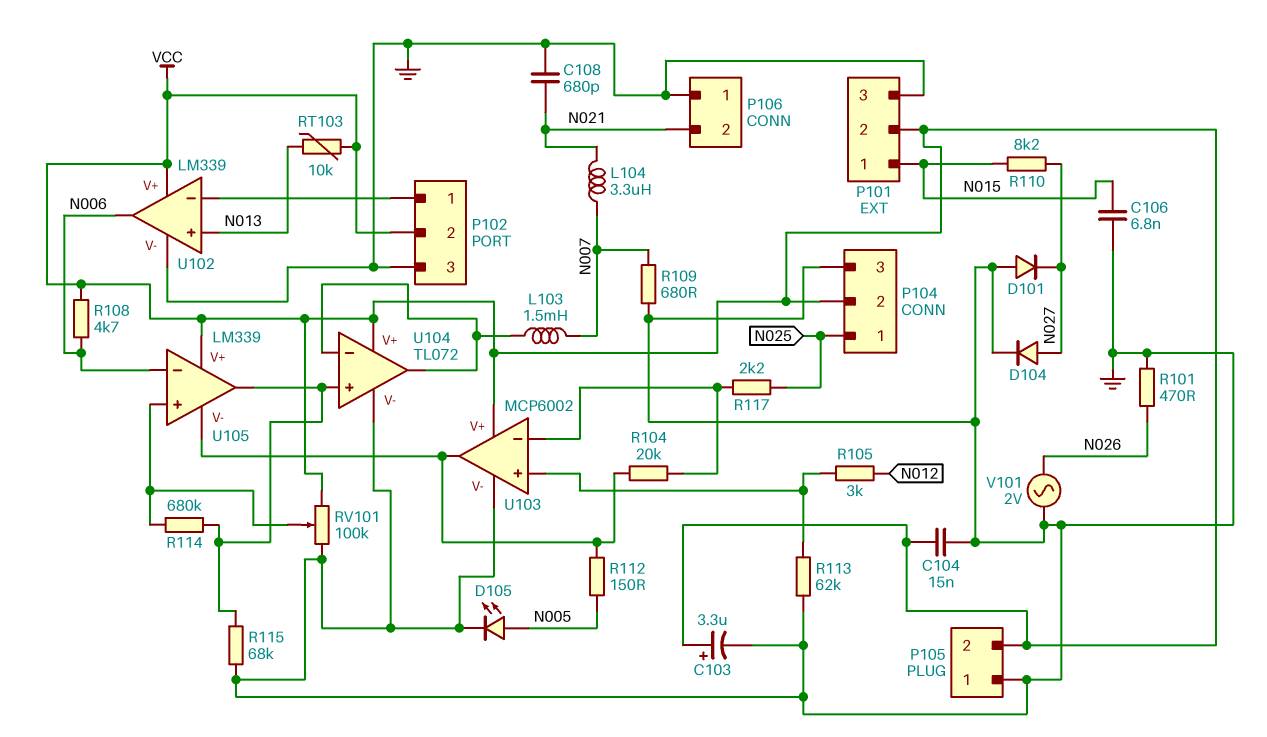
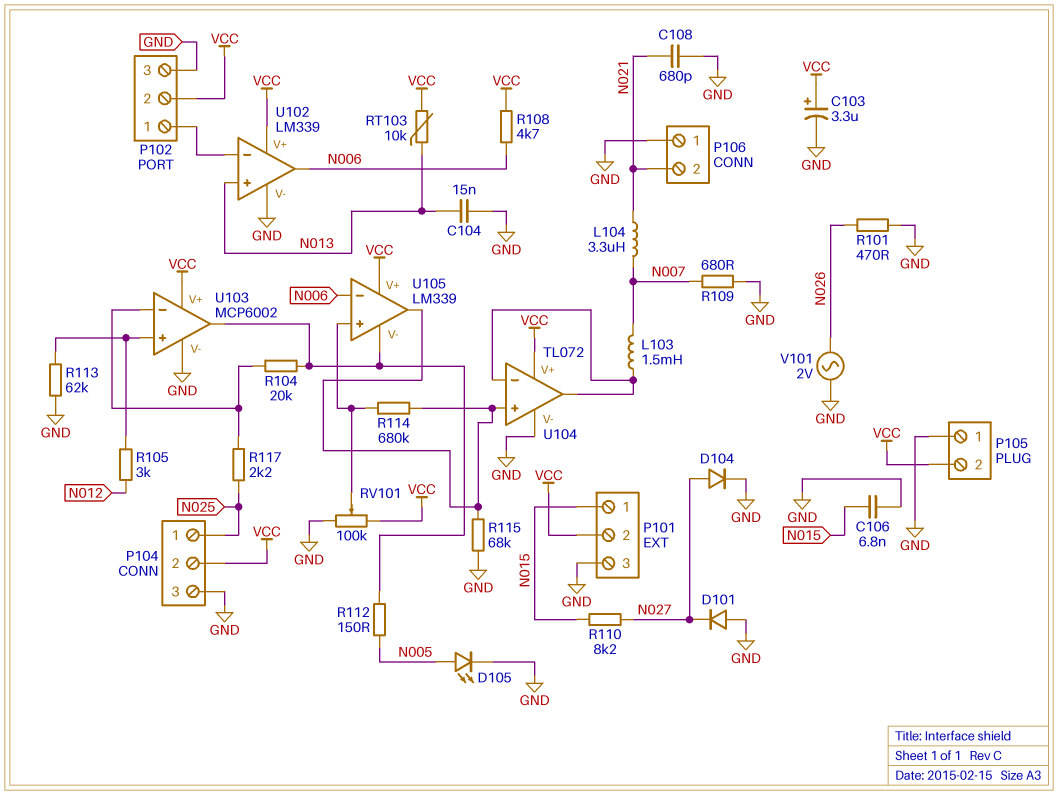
C104: 15nF (GND, VCC) -> 15nF (GND, N013)

